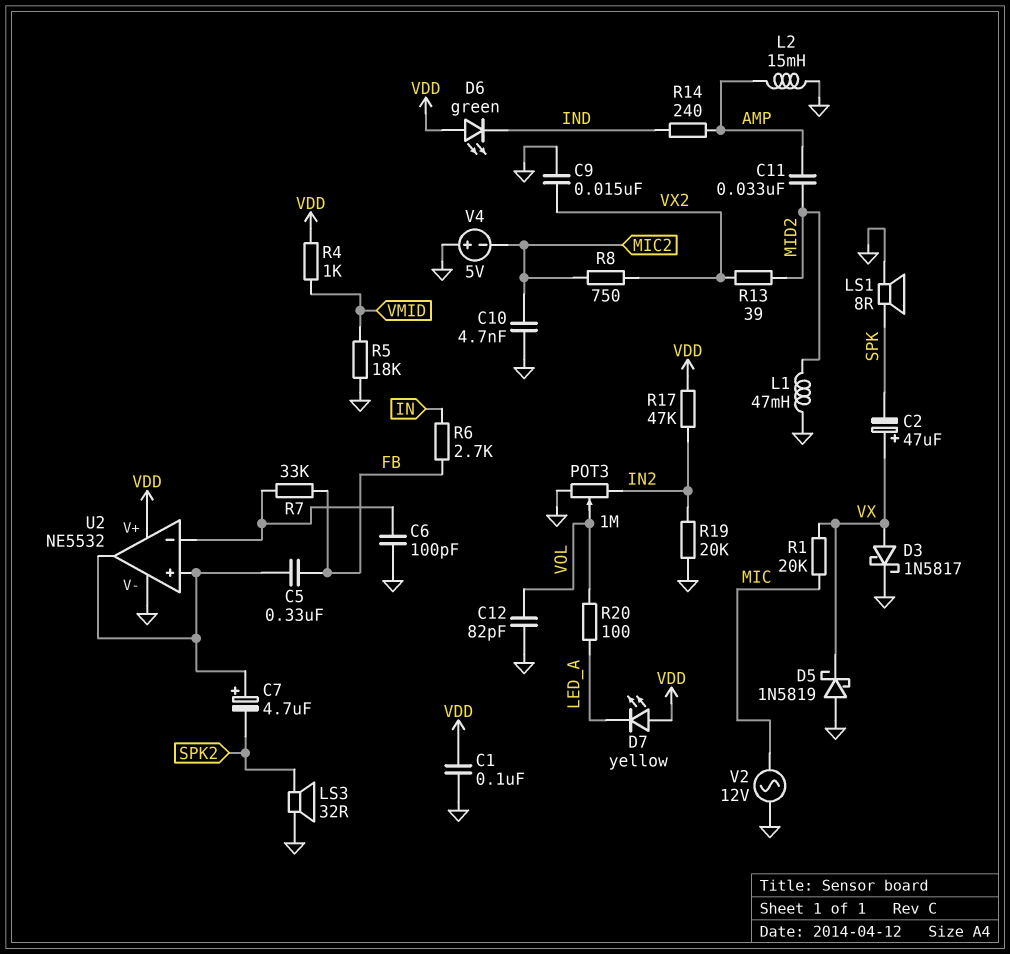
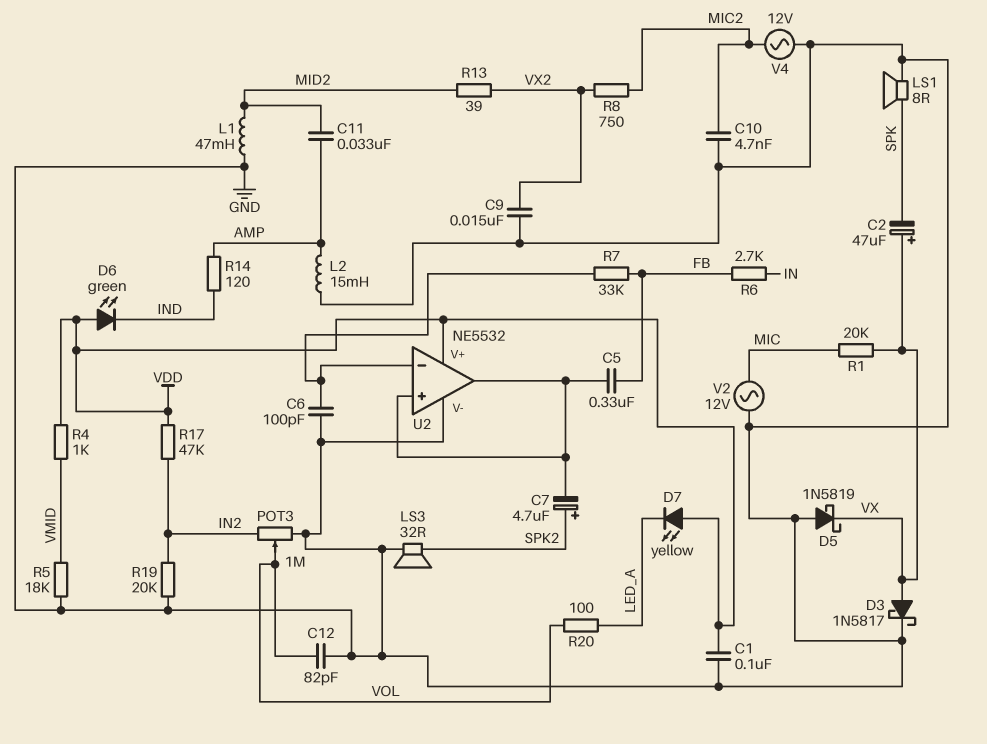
C7: 4.7uF (plus U2/in+, minus SPK2) -> 4.7uF (plus SPK2, minus U2/in+)
R14: 240 (AMP, IND) -> 120 (AMP, IND)
V4: 5V (plus GND, minus MIC2) -> AC 12V (GND, MIC2)

